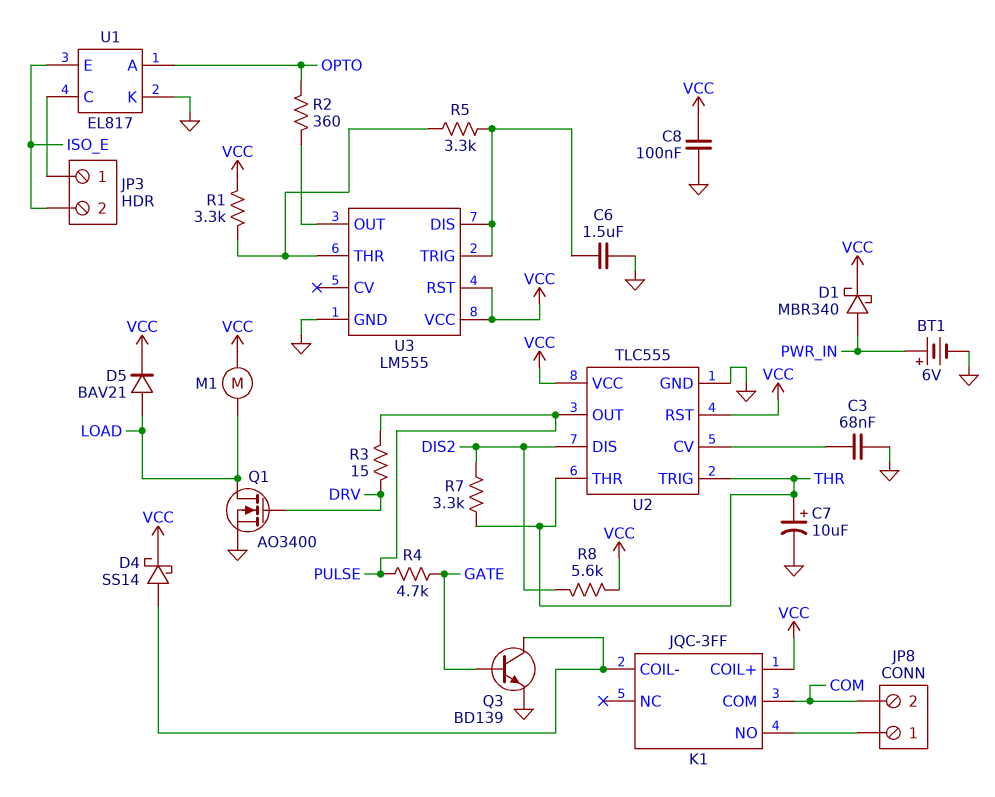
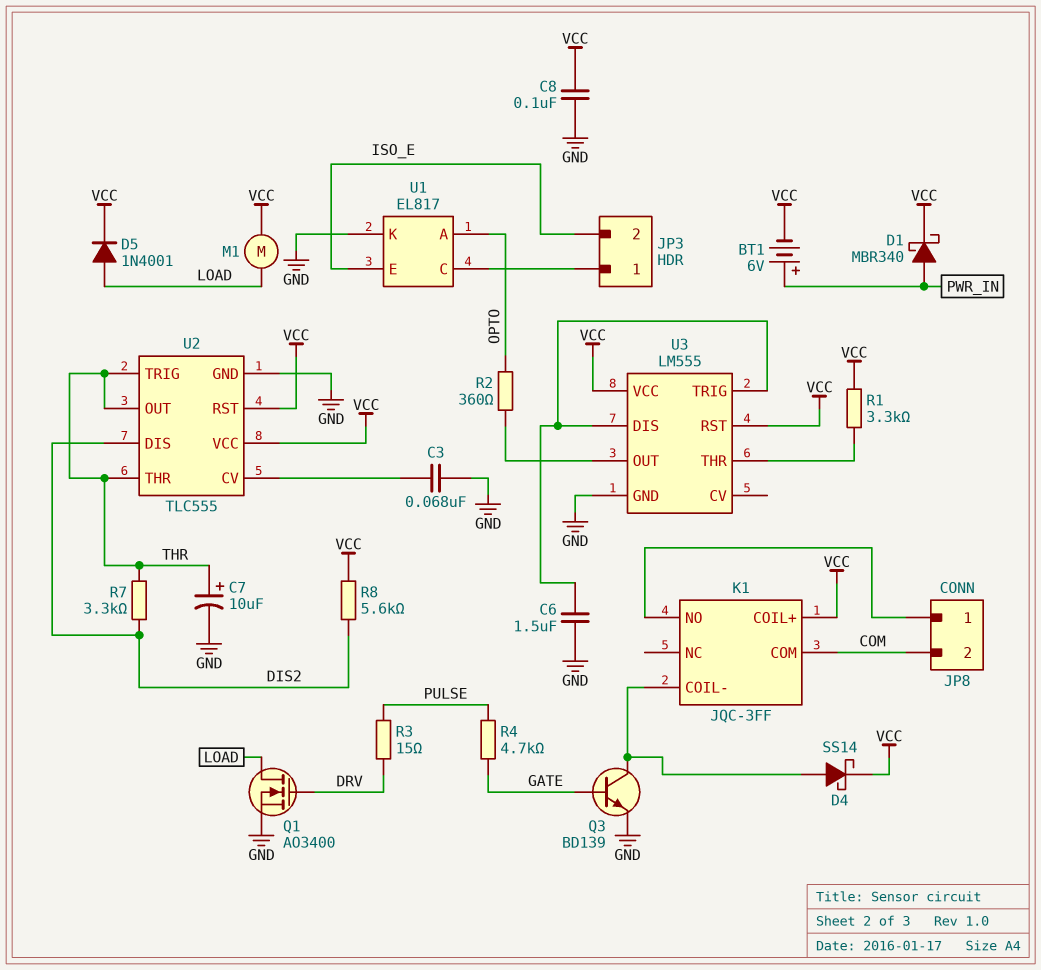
BT1: 6V (plus PWR_IN, minus GND) -> 6V (plus PWR_IN, minus VCC)
D5: diode BAV21 (A LOAD, K VCC) -> diode 1N4001 (A LOAD, K VCC)
R5: 3.3k (U3/DIS, U3/THR) -> none
U2 pin OUT: PULSE -> THR

